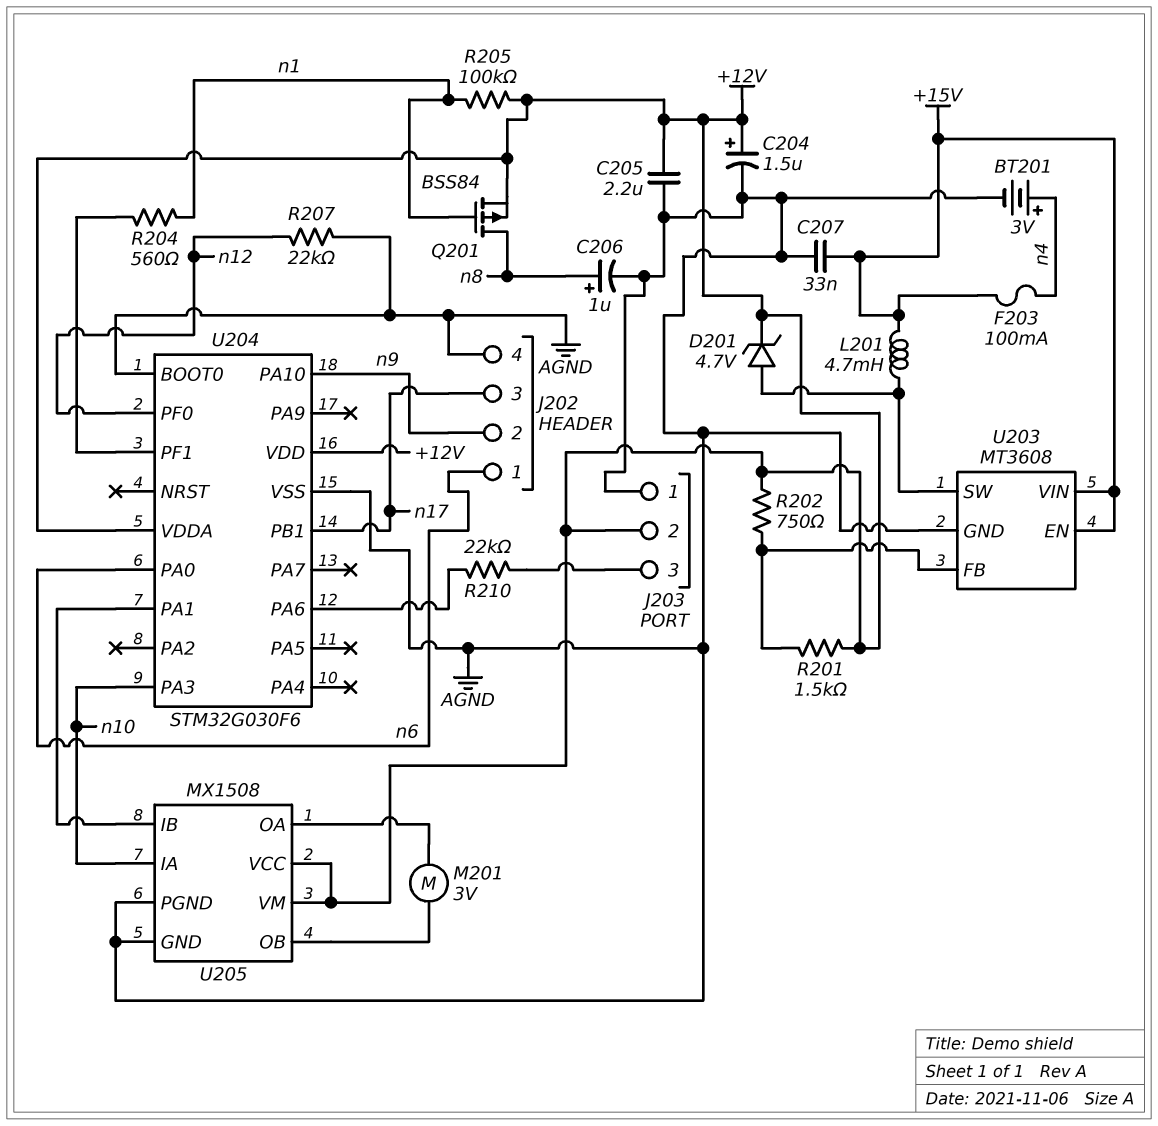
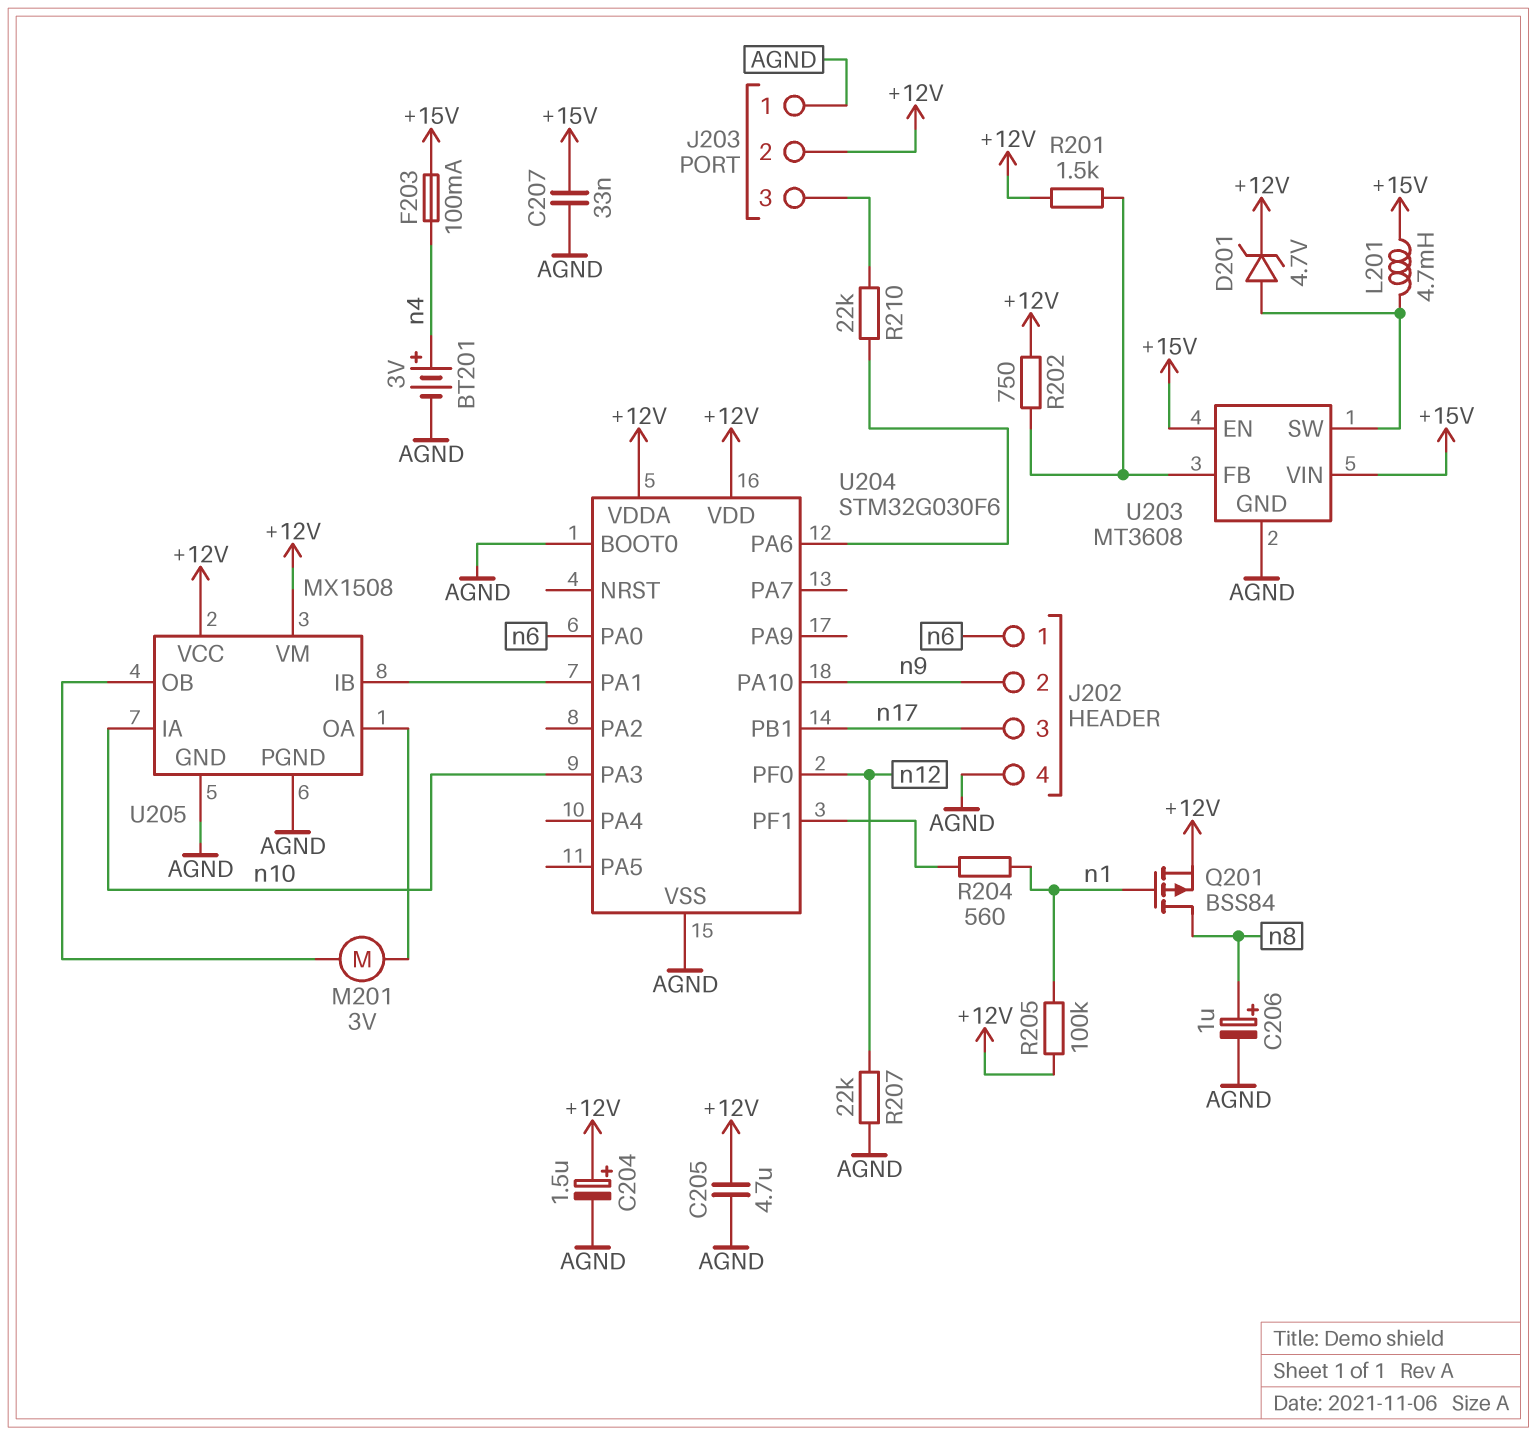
C205: 2.2uF (+12V, AGND) -> 4.7uF (+12V, AGND)

